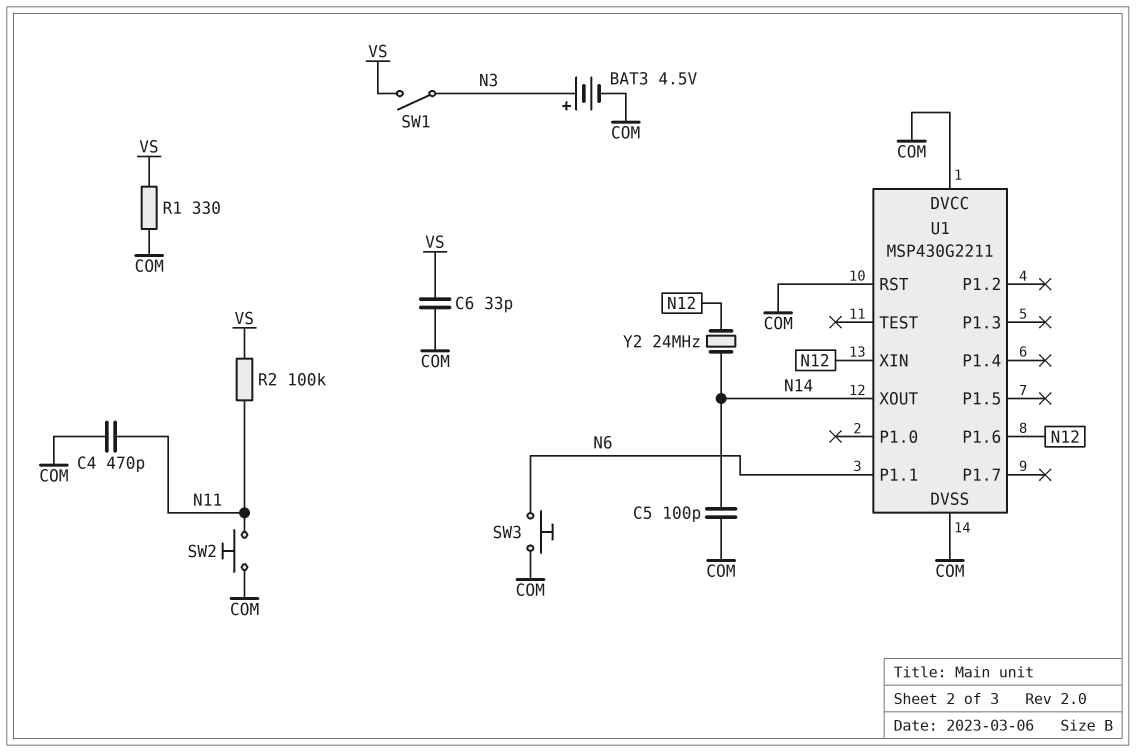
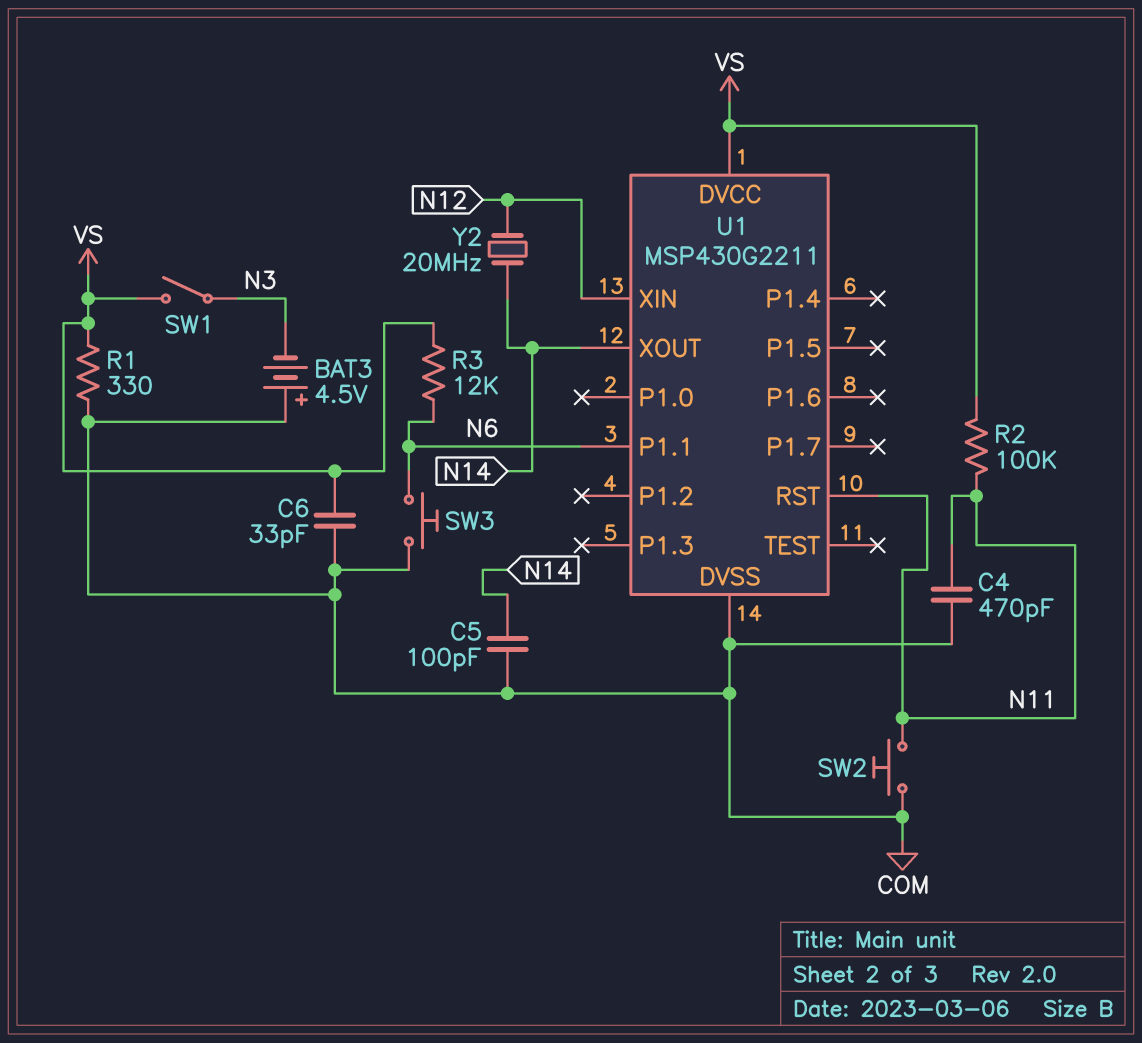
BAT3: 4.5V (plus N3, minus COM) -> 4.5V (plus COM, minus N3)
R3: none -> 12k (N6, VS)
U1 pin DVCC: COM -> VS
U1 pin P1.6: N12 -> none
U1 pin RST: COM -> N11
Y2: 24MHz (N12, N14) -> 20MHz (N12, N14)

